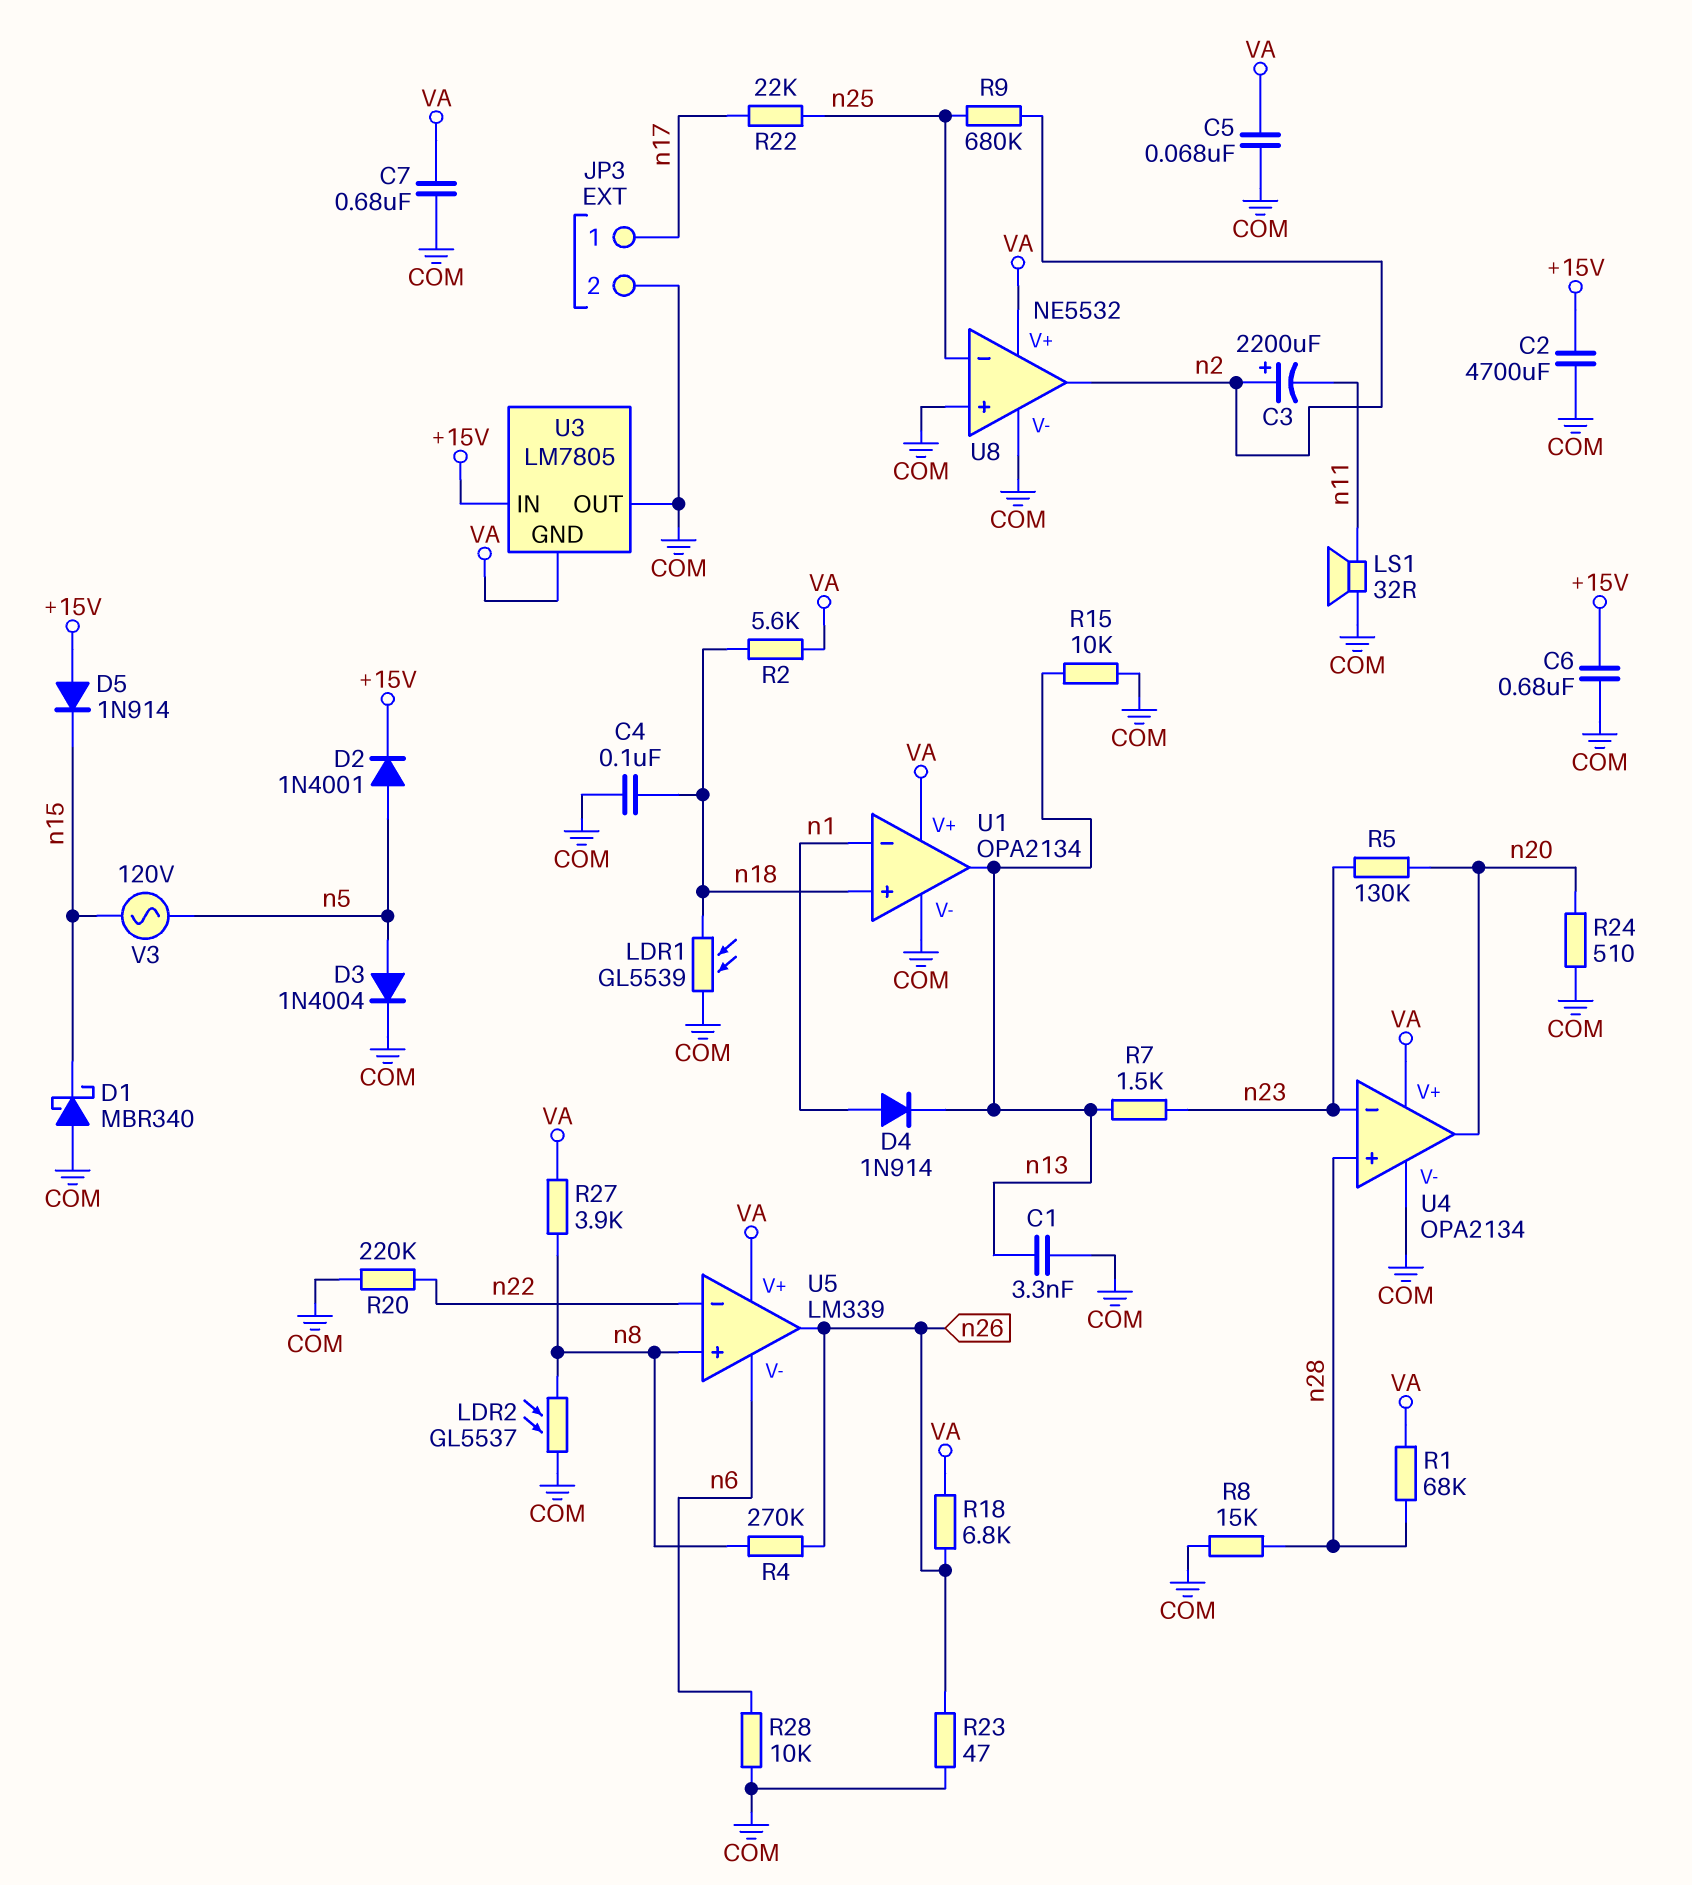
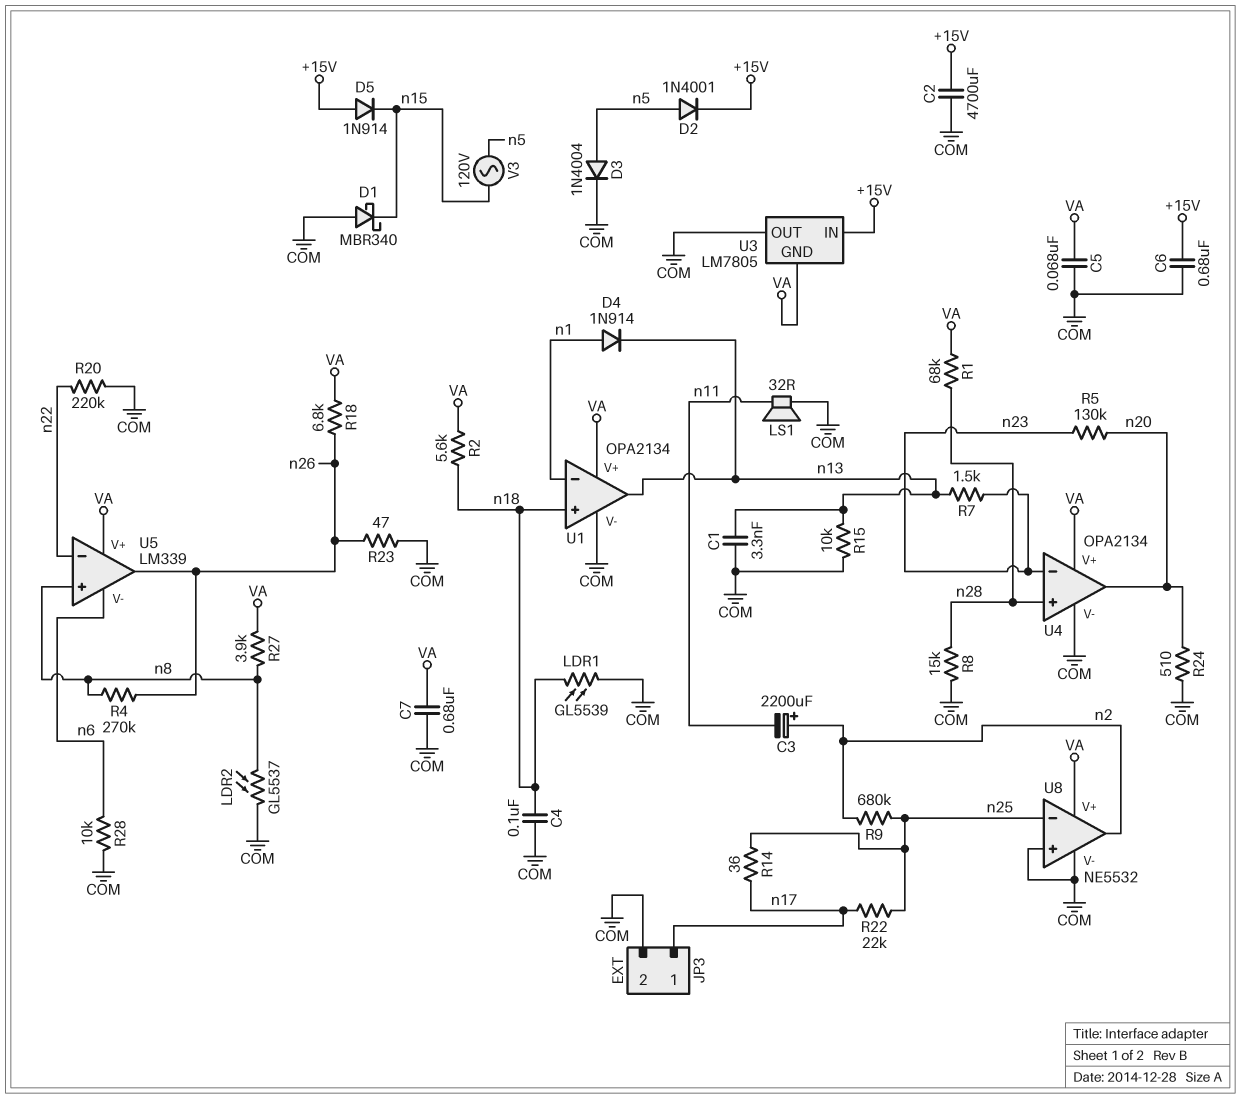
R14: none -> 36 (n17, n25)

